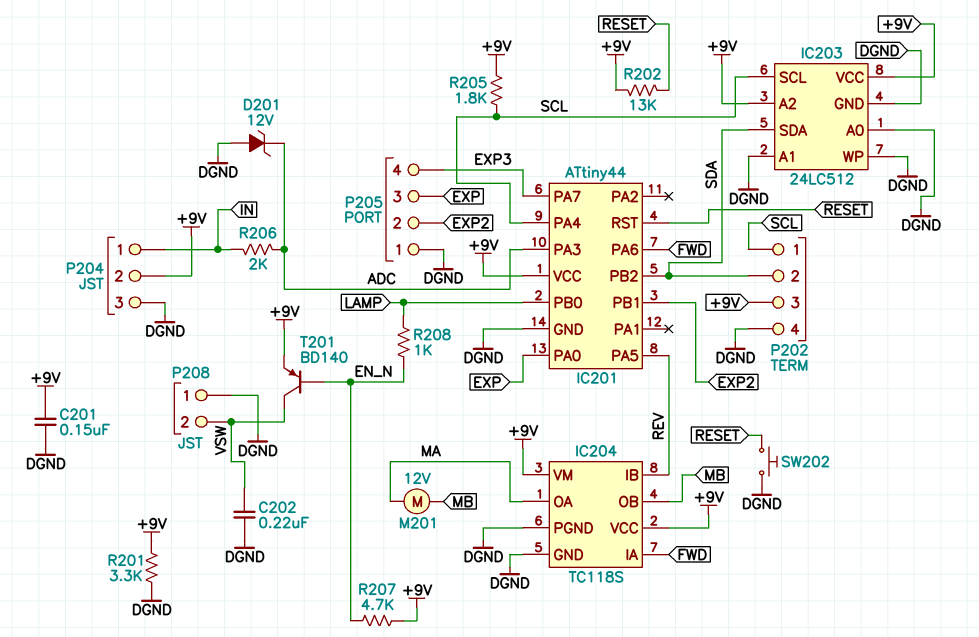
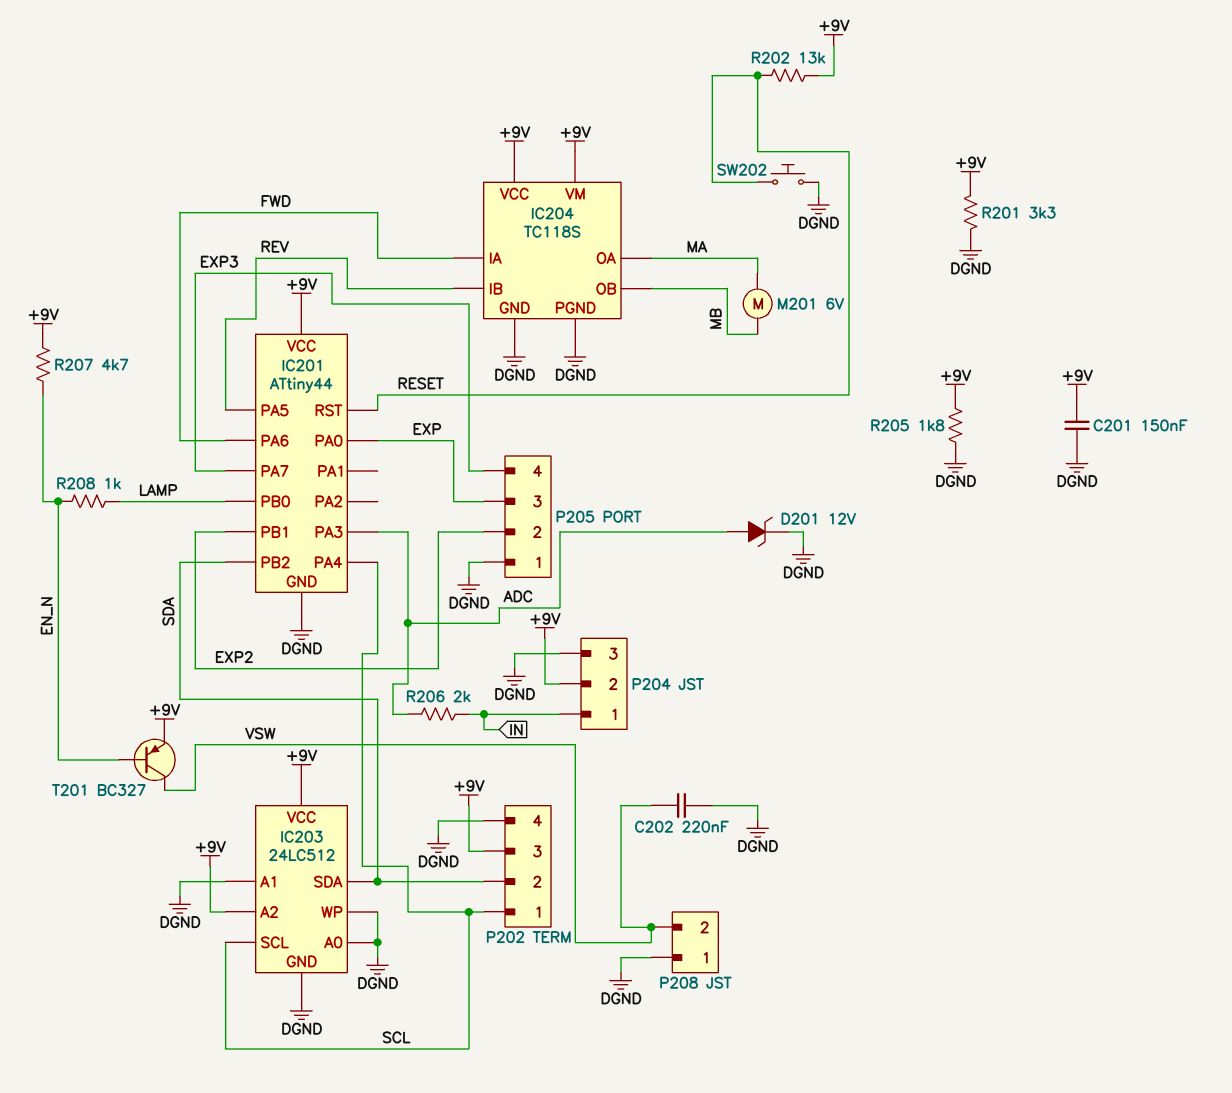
D201: zener 12V (A DGND, K ADC) -> zener 12V (A ADC, K DGND)
M201: motor 12V (MA, MB) -> motor 6V (MA, MB)
R205: 1.8k (+9V, SCL) -> 1.8k (+9V, DGND)
T201: PNP BD140 (B EN_N, C VSW, E +9V) -> PNP BC327 (B EN_N, C VSW, E +9V)

